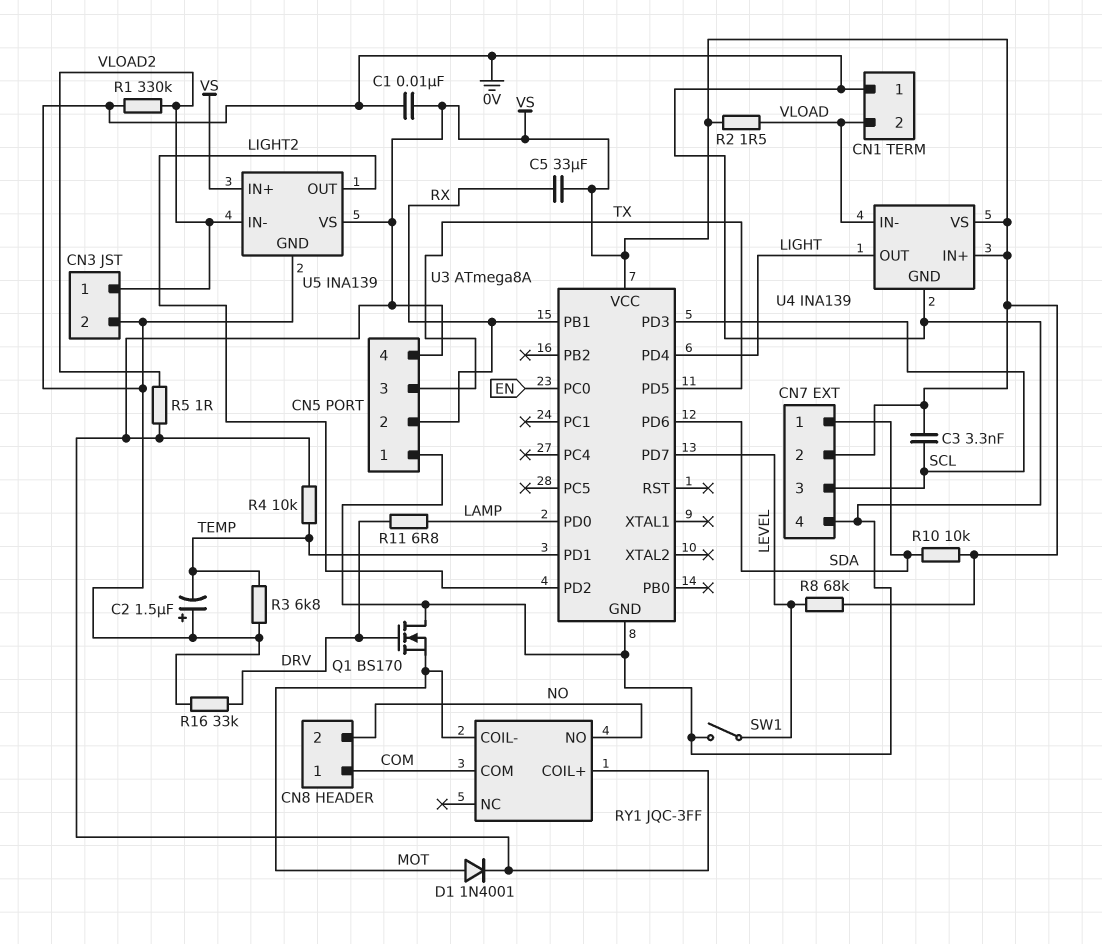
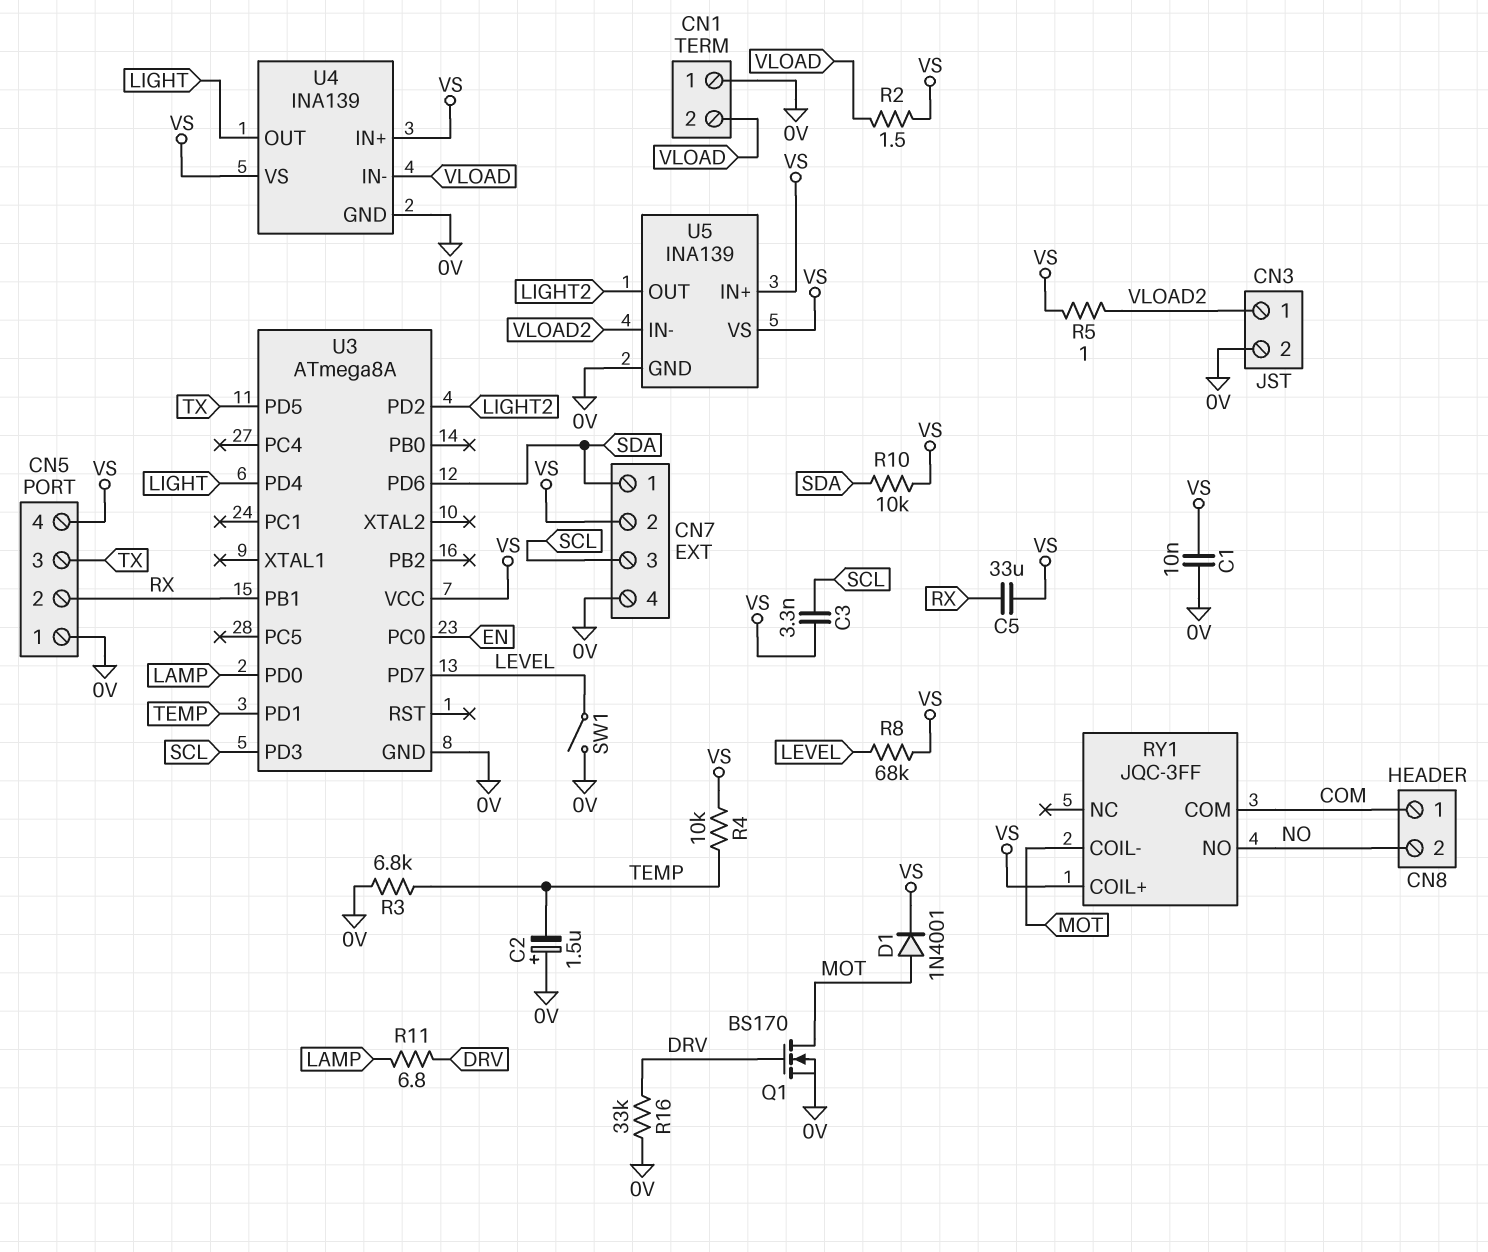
Q1: NMOS BS170 (G DRV, D 0V, S MOT) -> NMOS BS170 (G DRV, D MOT, S 0V)
R1: 330k (0V, VLOAD2) -> none

